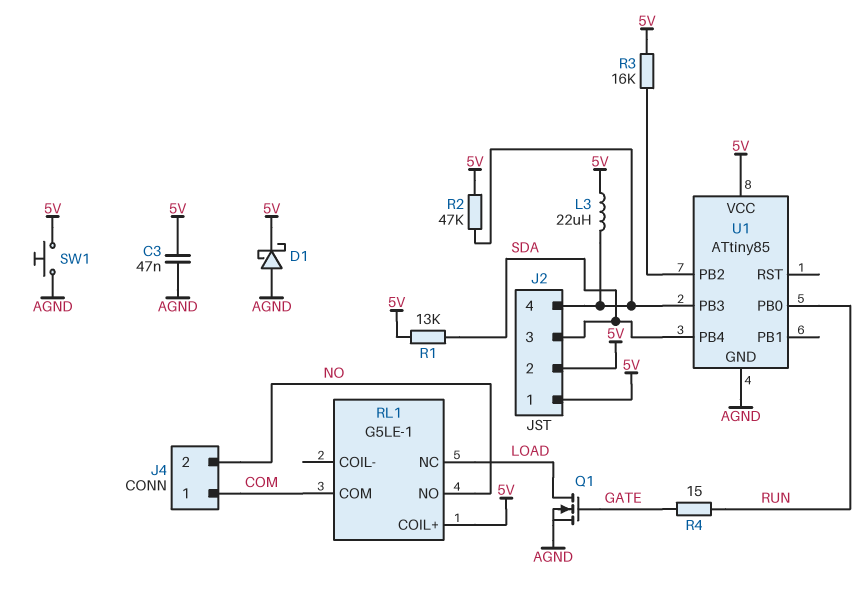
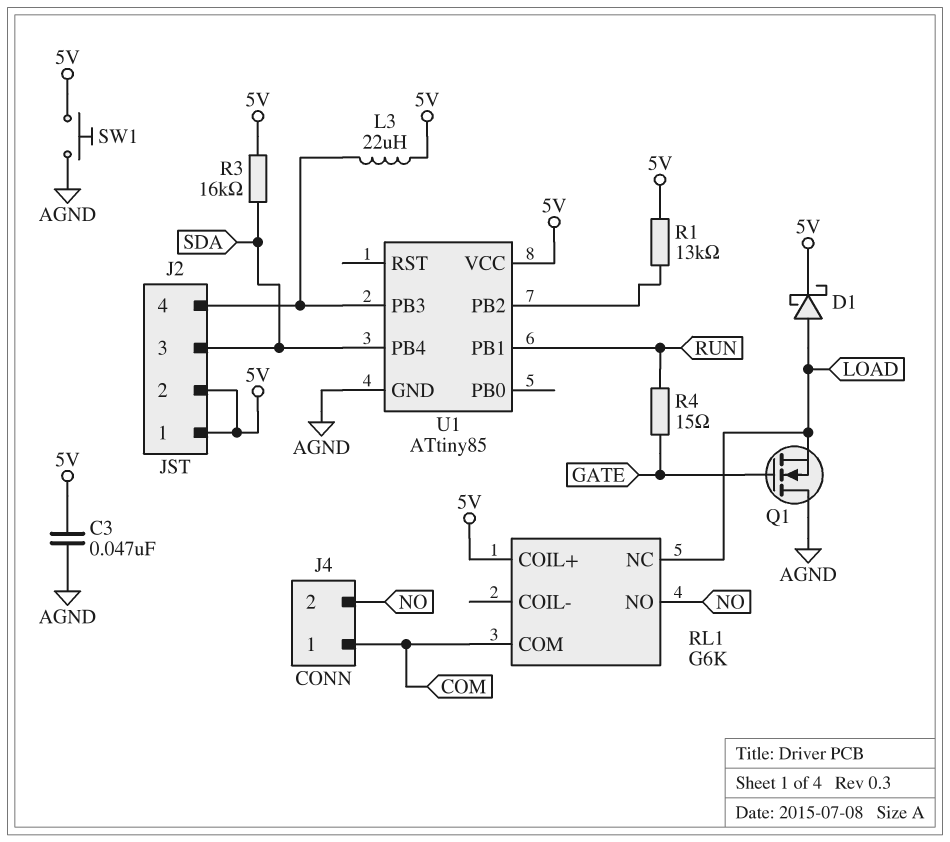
D1: schottky (A AGND, K 5V) -> schottky (A LOAD, K 5V)
Q1: NMOS (G GATE, D LOAD, S AGND) -> NMOS (G GATE, D AGND, S LOAD)
R1: 13k (5V, SDA) -> 13k (5V, U1/PB2)
R2: 47k (5V, J2/4) -> none
R3: 16k (5V, U1/PB2) -> 16k (5V, SDA)
RL1: G5LE-1 -> G6K
U1 pin PB0: RUN -> none
U1 pin PB1: none -> RUN

